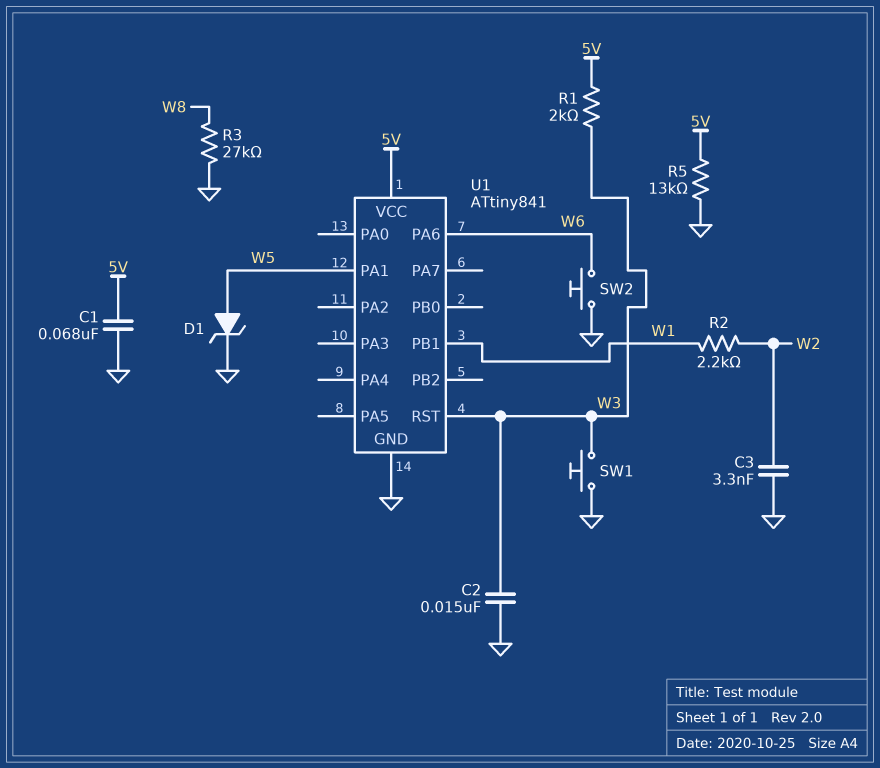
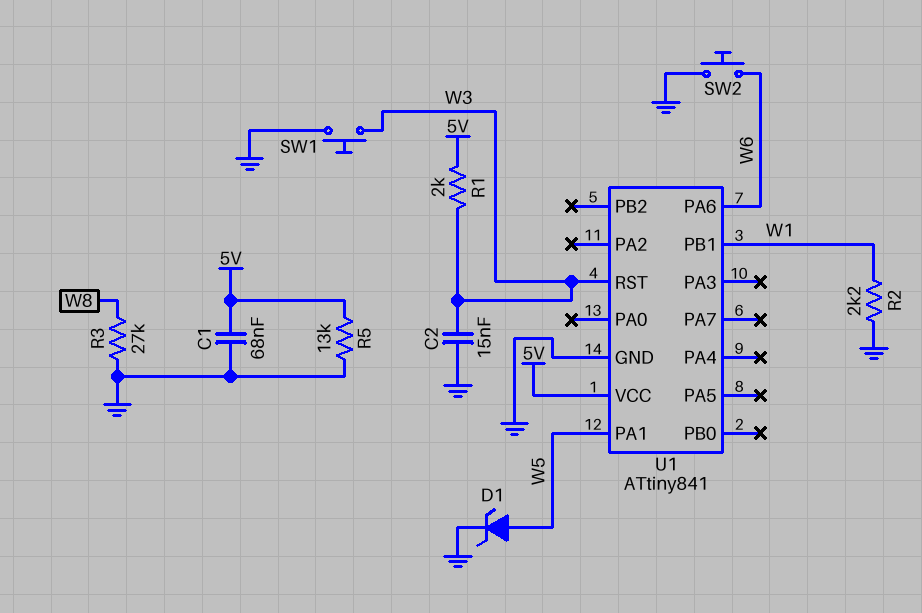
C3: 3.3nF (GND, W2) -> none
R2: 2.2k (W1, W2) -> 2.2k (GND, W1)

